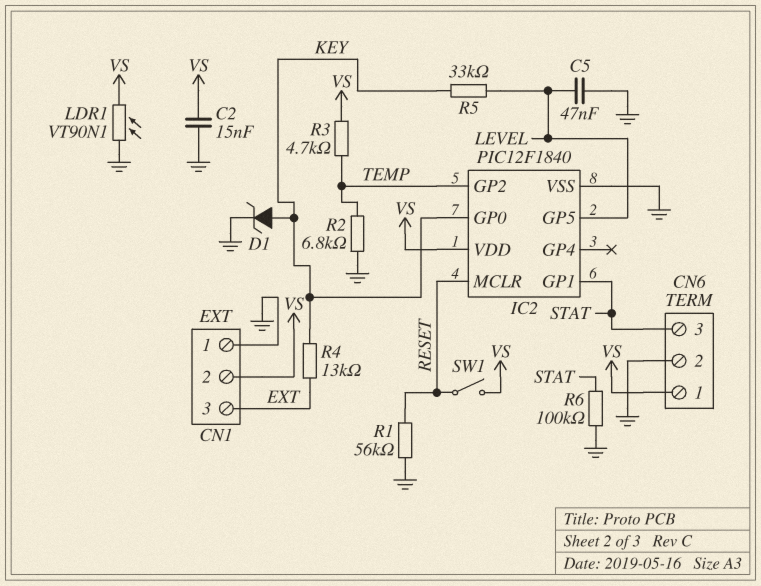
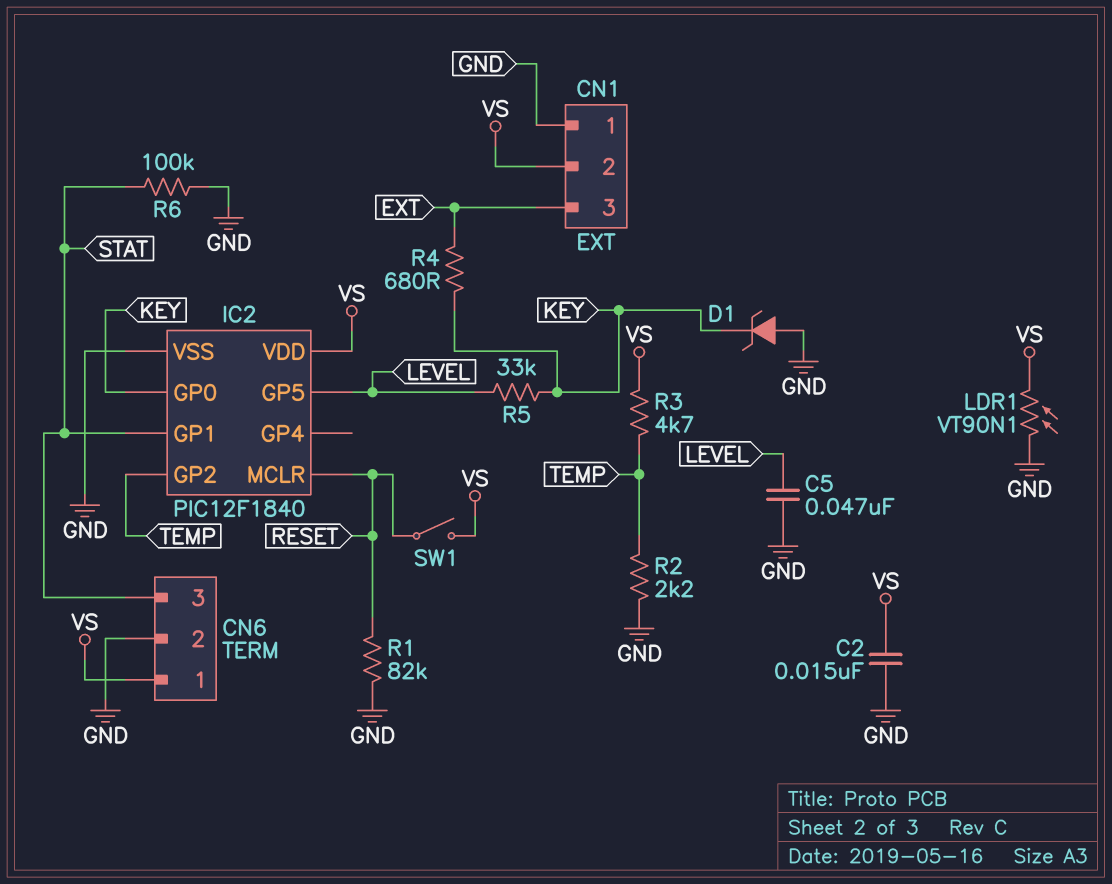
D1: zener (A KEY, K GND) -> zener (A GND, K KEY)
R1: 56k (GND, RESET) -> 82k (GND, RESET)
R2: 6.8k (GND, TEMP) -> 2.2k (GND, TEMP)
R4: 13k (EXT, KEY) -> 680 (EXT, KEY)

